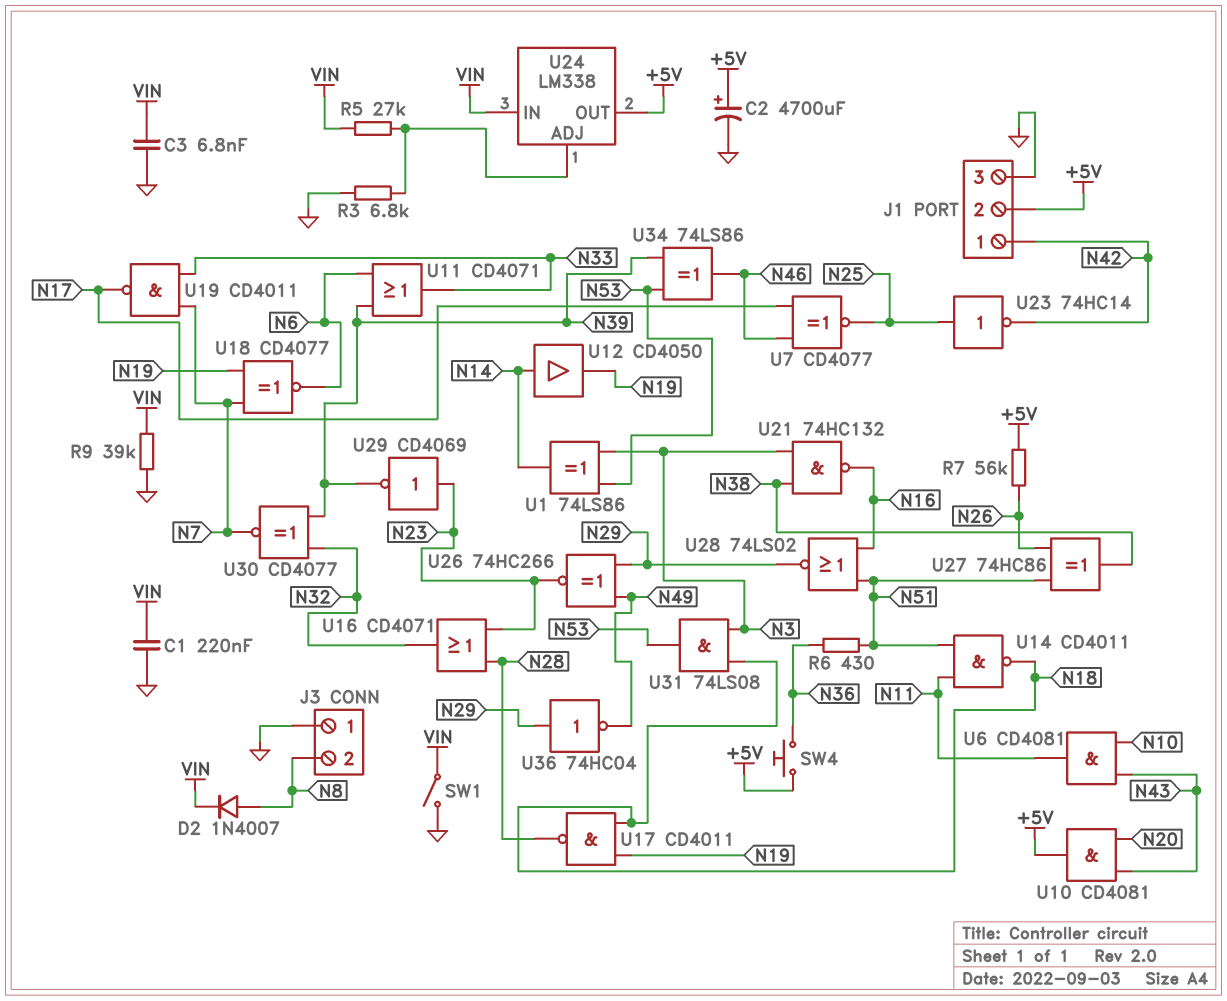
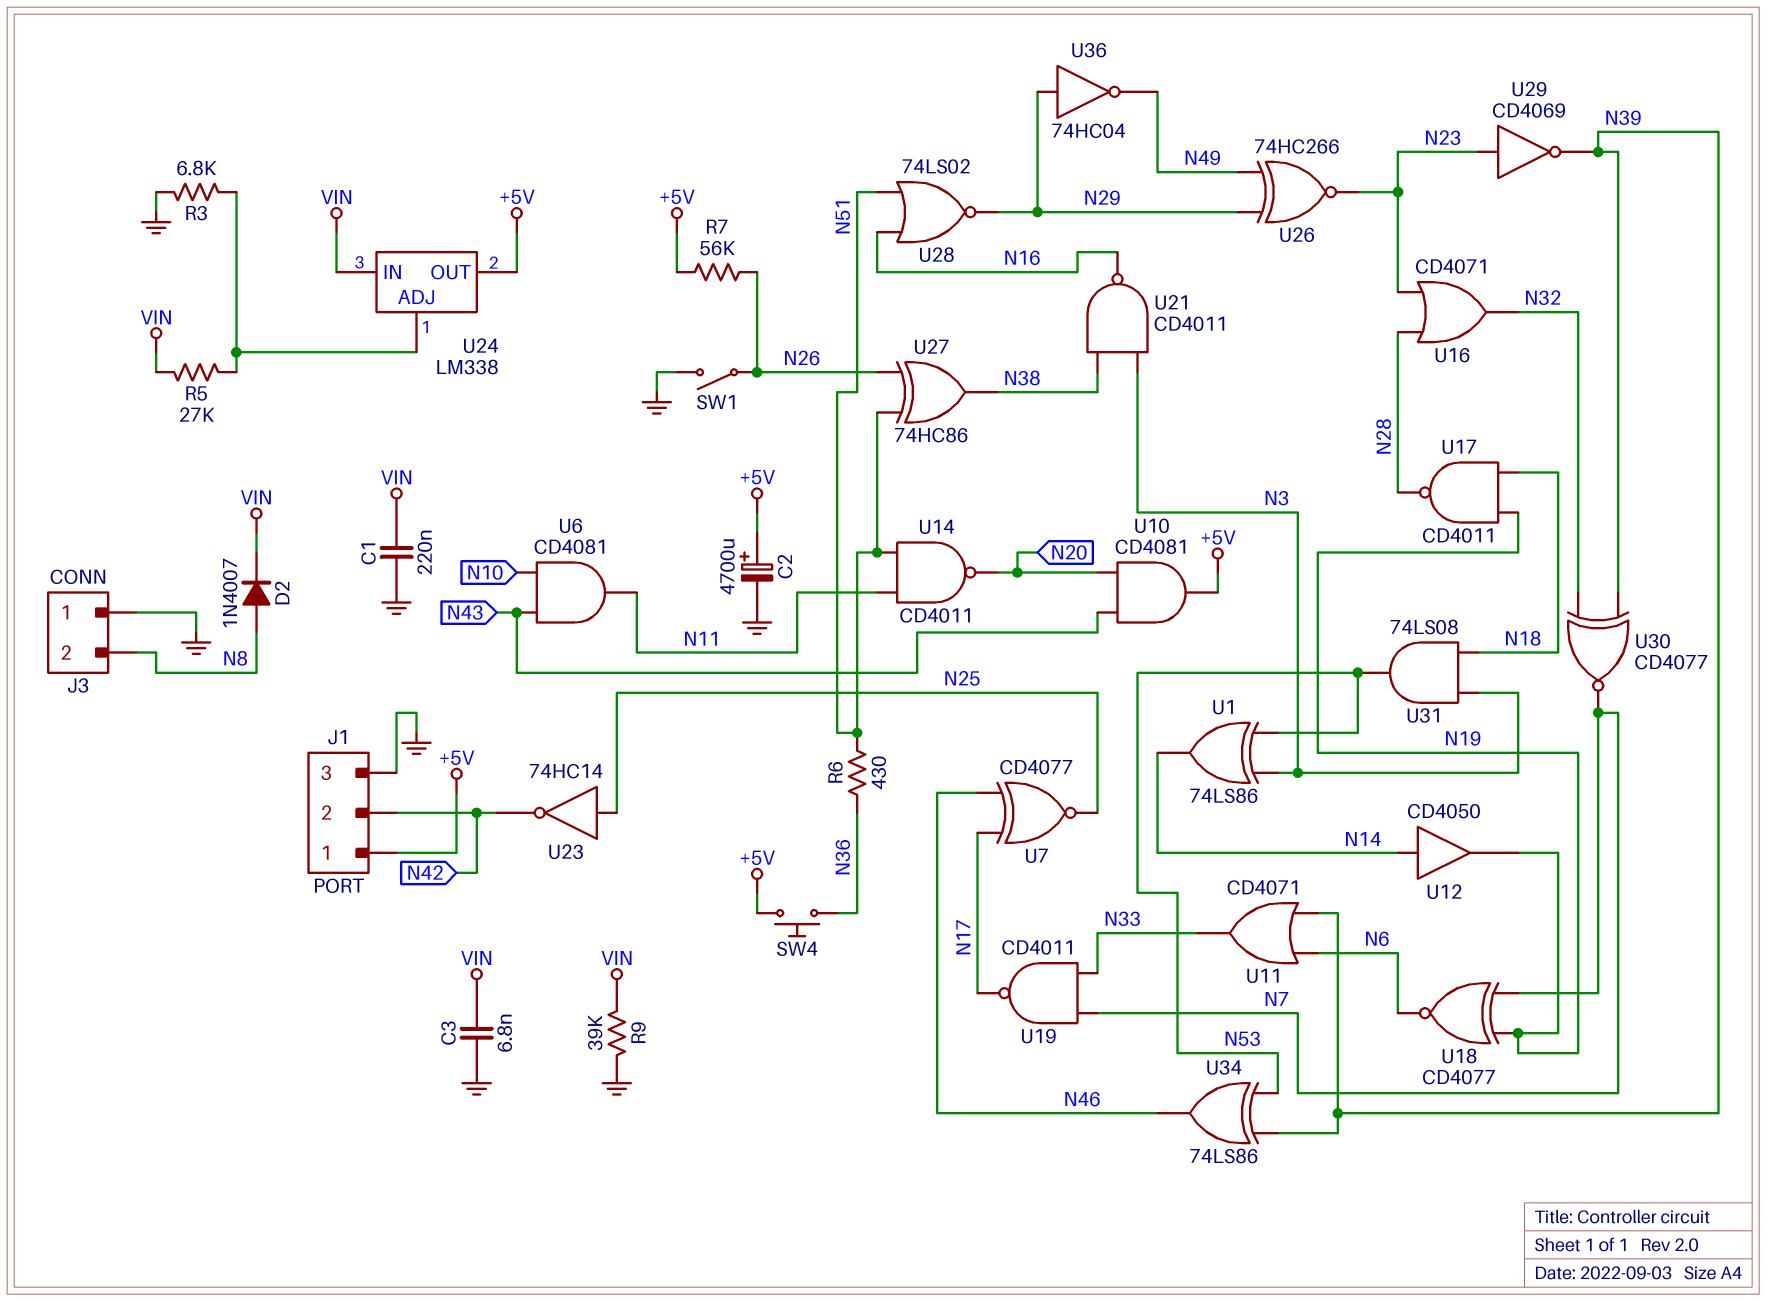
J1 pin 1: N42 -> +5V
J1 pin 2: +5V -> N42
SW1: switch (GND, VIN) -> switch (GND, N26)
U14: NAND CD4011 (in N11, in N51, out N18) -> NAND CD4011 (in N11, in N51, out N20)
U21: NAND 74HC132 (in N3, in N38, out N16) -> NAND CD4011 (in N3, in N38, out N16)

